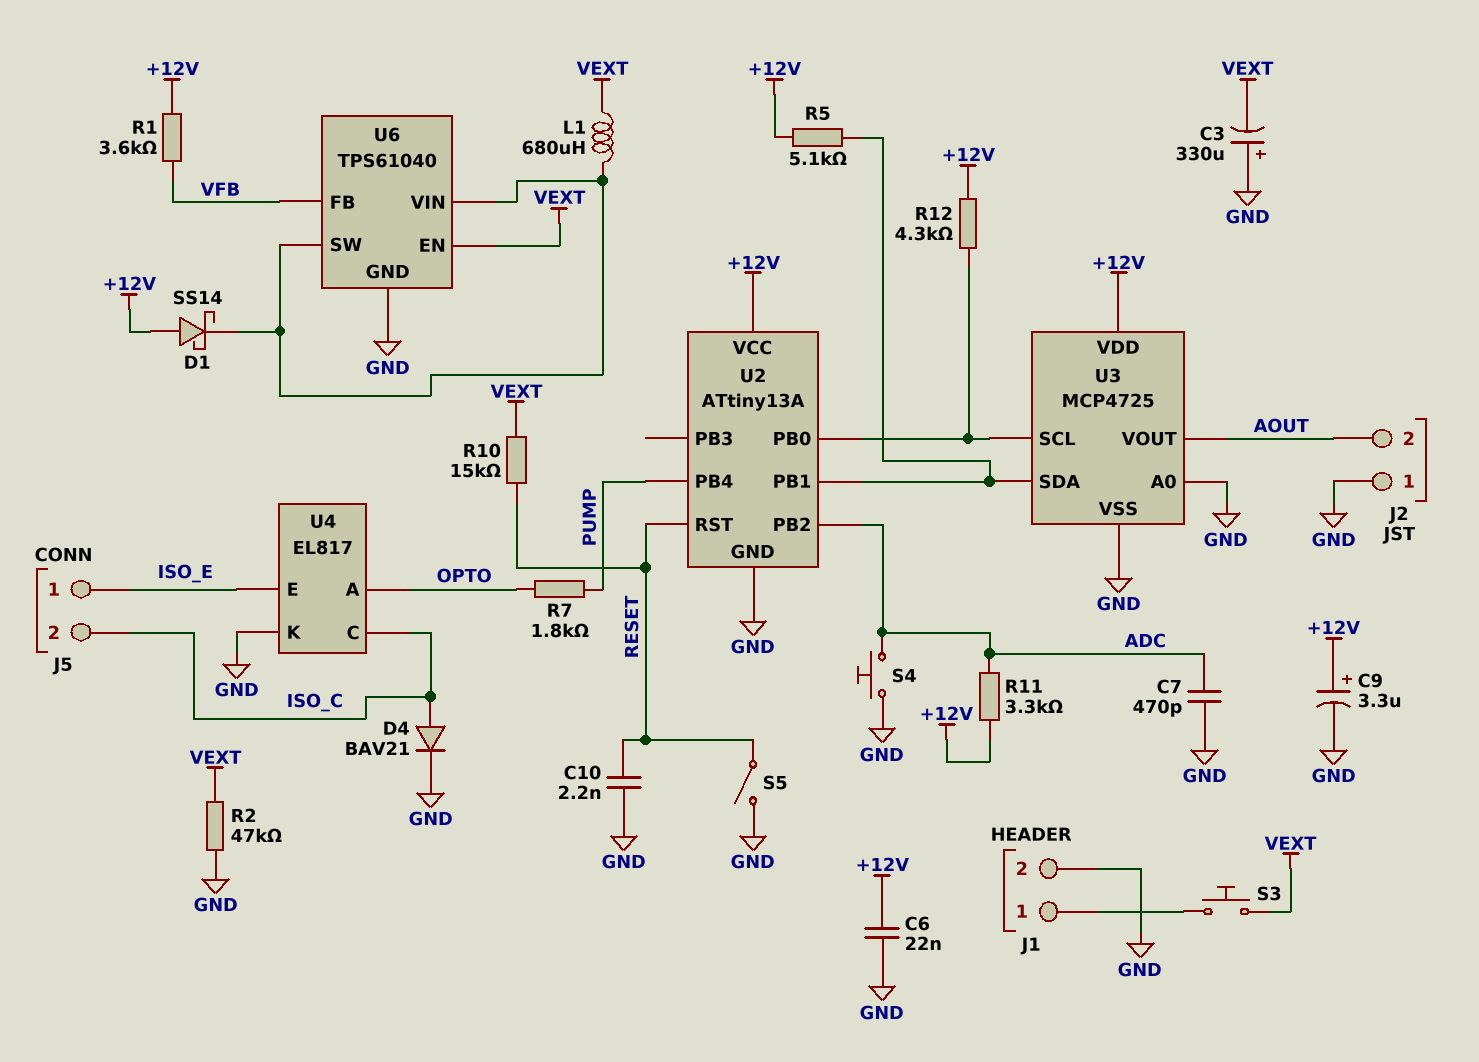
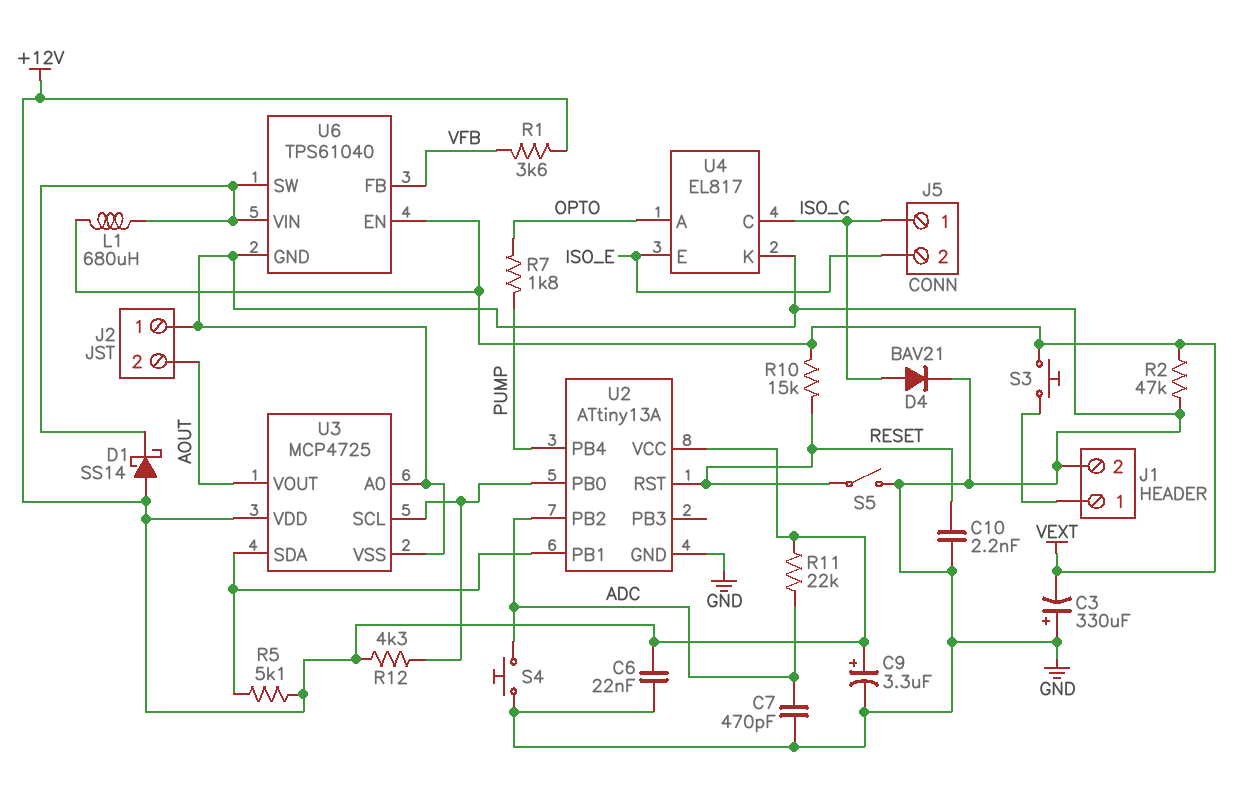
J5 pin 1: ISO_E -> ISO_C
J5 pin 2: ISO_C -> ISO_E
R11: 3.3k (+12V, ADC) -> 22k (+12V, ADC)

